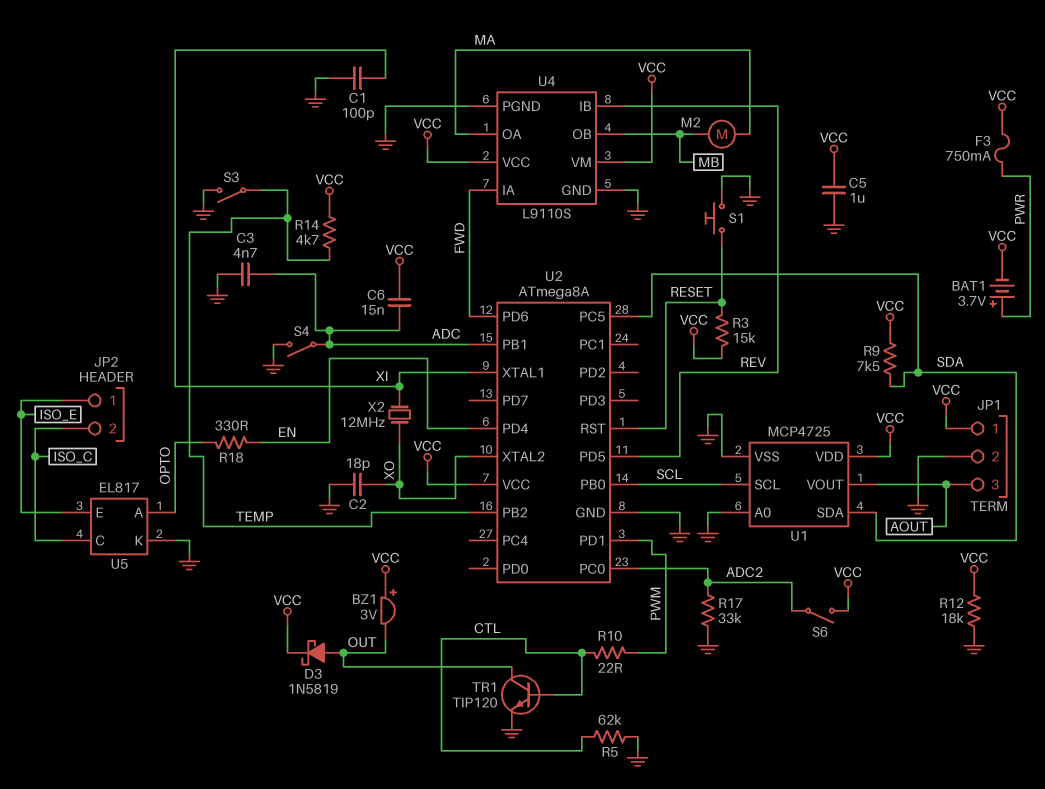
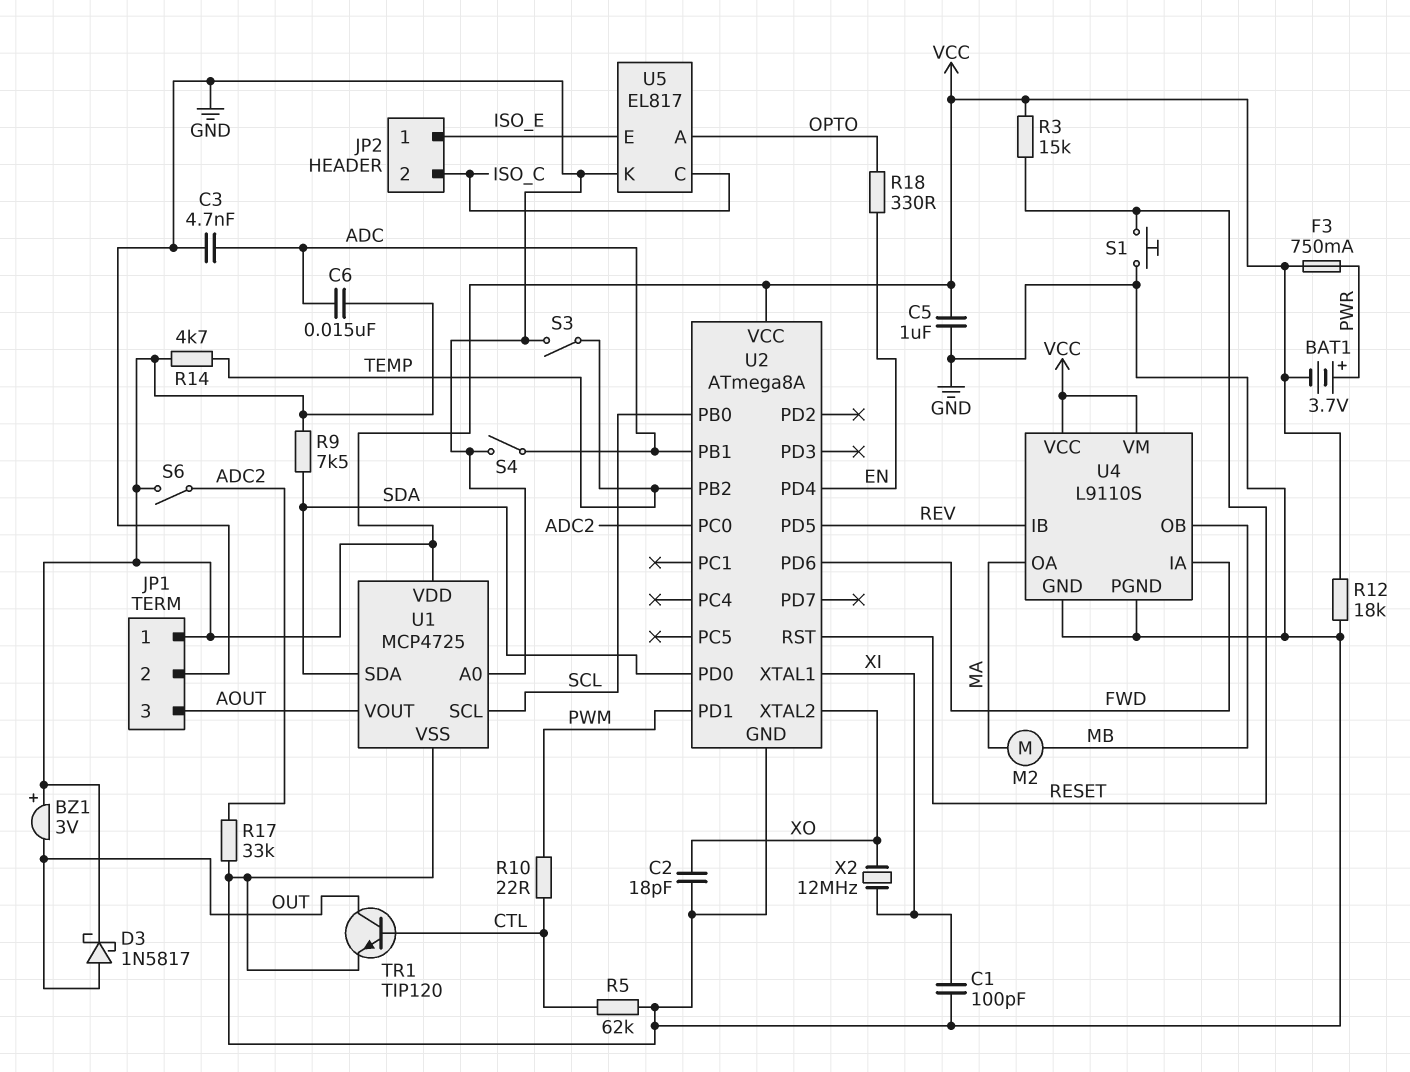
D3: schottky 1N5819 (A OUT, K VCC) -> schottky 1N5817 (A OUT, K VCC)
U2 pin PC5: SDA -> none
U2 pin PD0: none -> SDA

